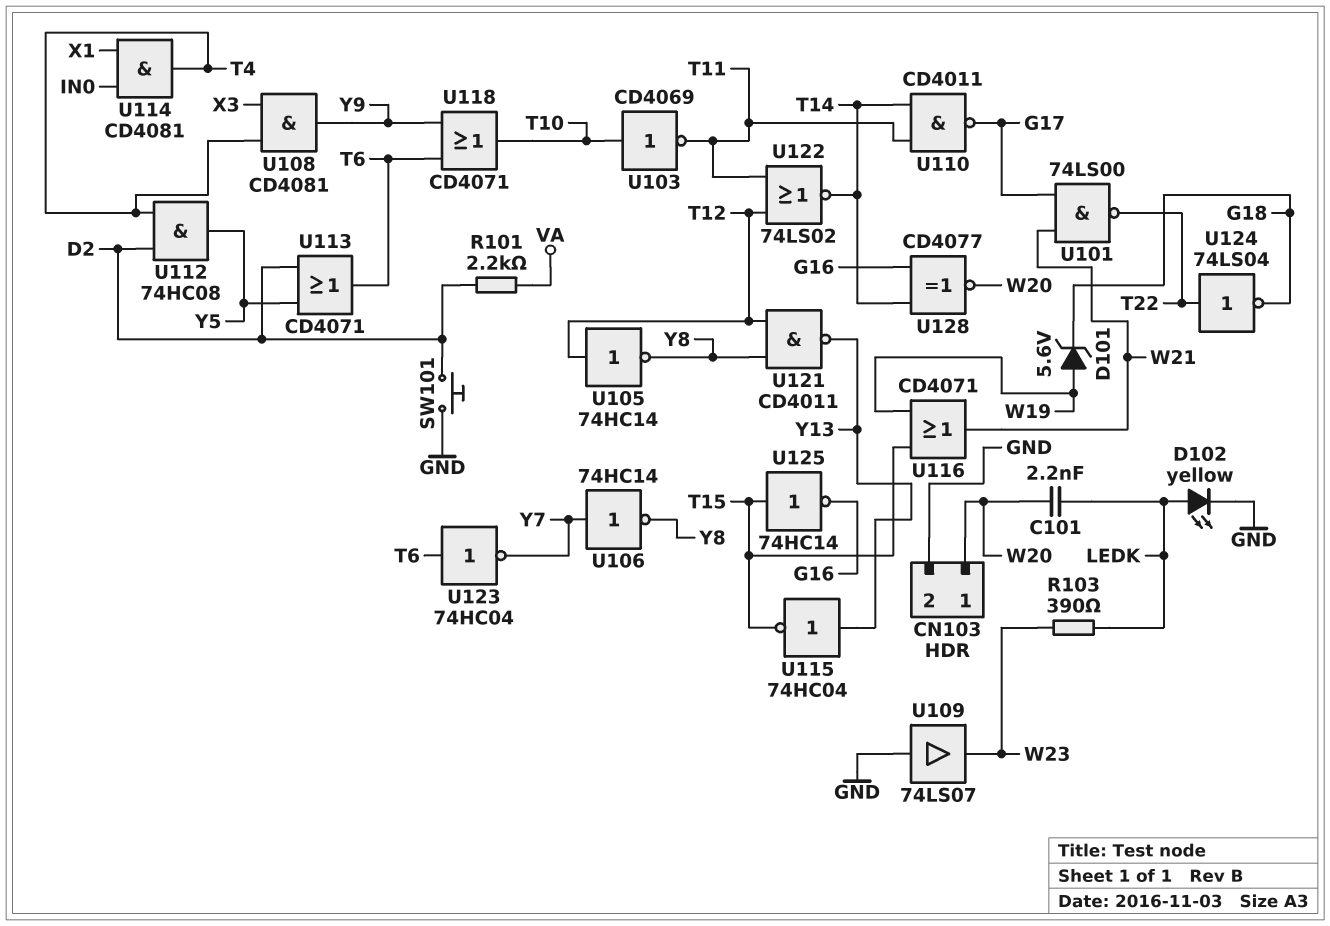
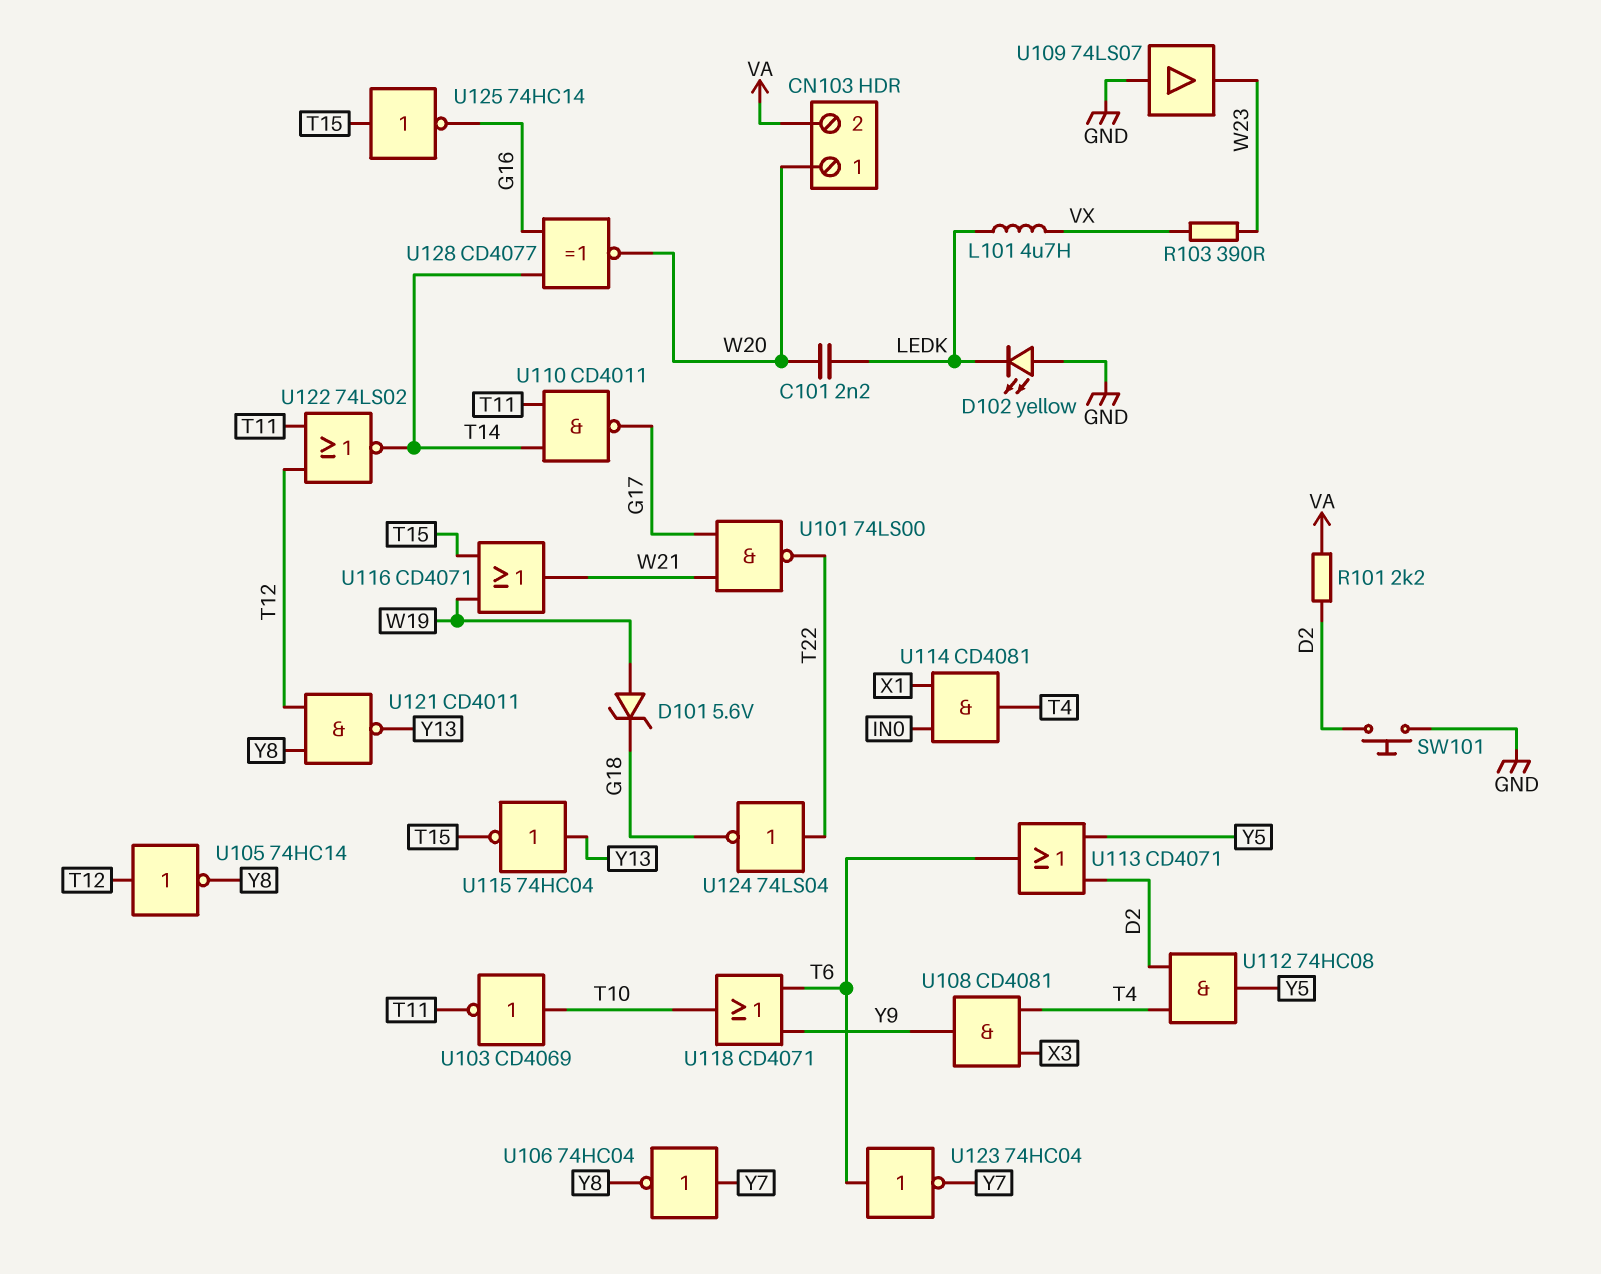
CN103 pin 2: GND -> VA
D102: LED yellow (A LEDK, K GND) -> LED yellow (A GND, K LEDK)
L101: none -> 4.7uH (LEDK, VX)
R103: 390 (LEDK, W23) -> 390 (VX, W23)
U106: NOT 74HC14 (in Y7, out Y8) -> NOT 74HC04 (in Y7, out Y8)

